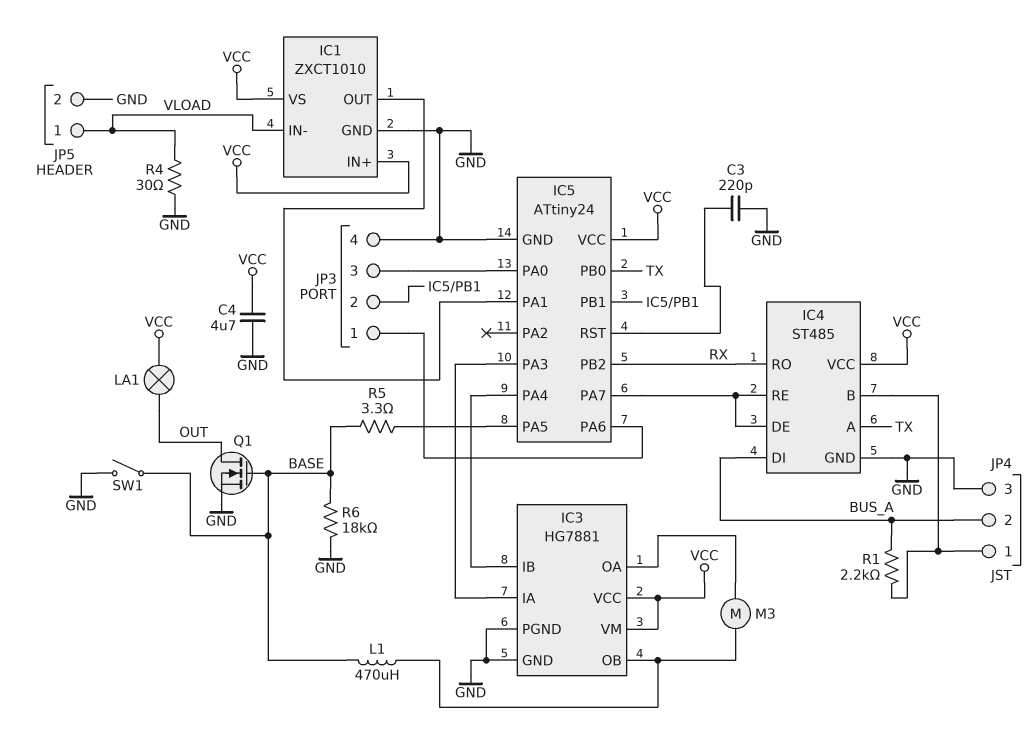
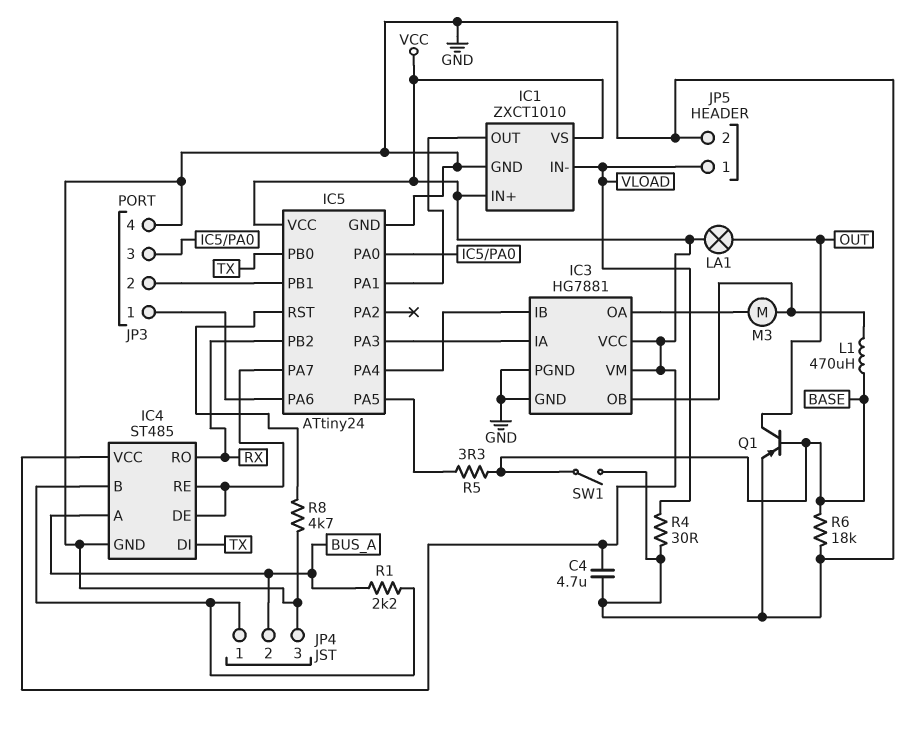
C3: 220pF (GND, IC5/RST) -> none
IC4 pin A: TX -> BUS_A
IC4 pin DI: BUS_A -> TX
Q1: NMOS (G BASE, D OUT, S GND) -> PNP (B BASE, C OUT, E GND)
R8: none -> 4.7k (GND, IC5/RST)

